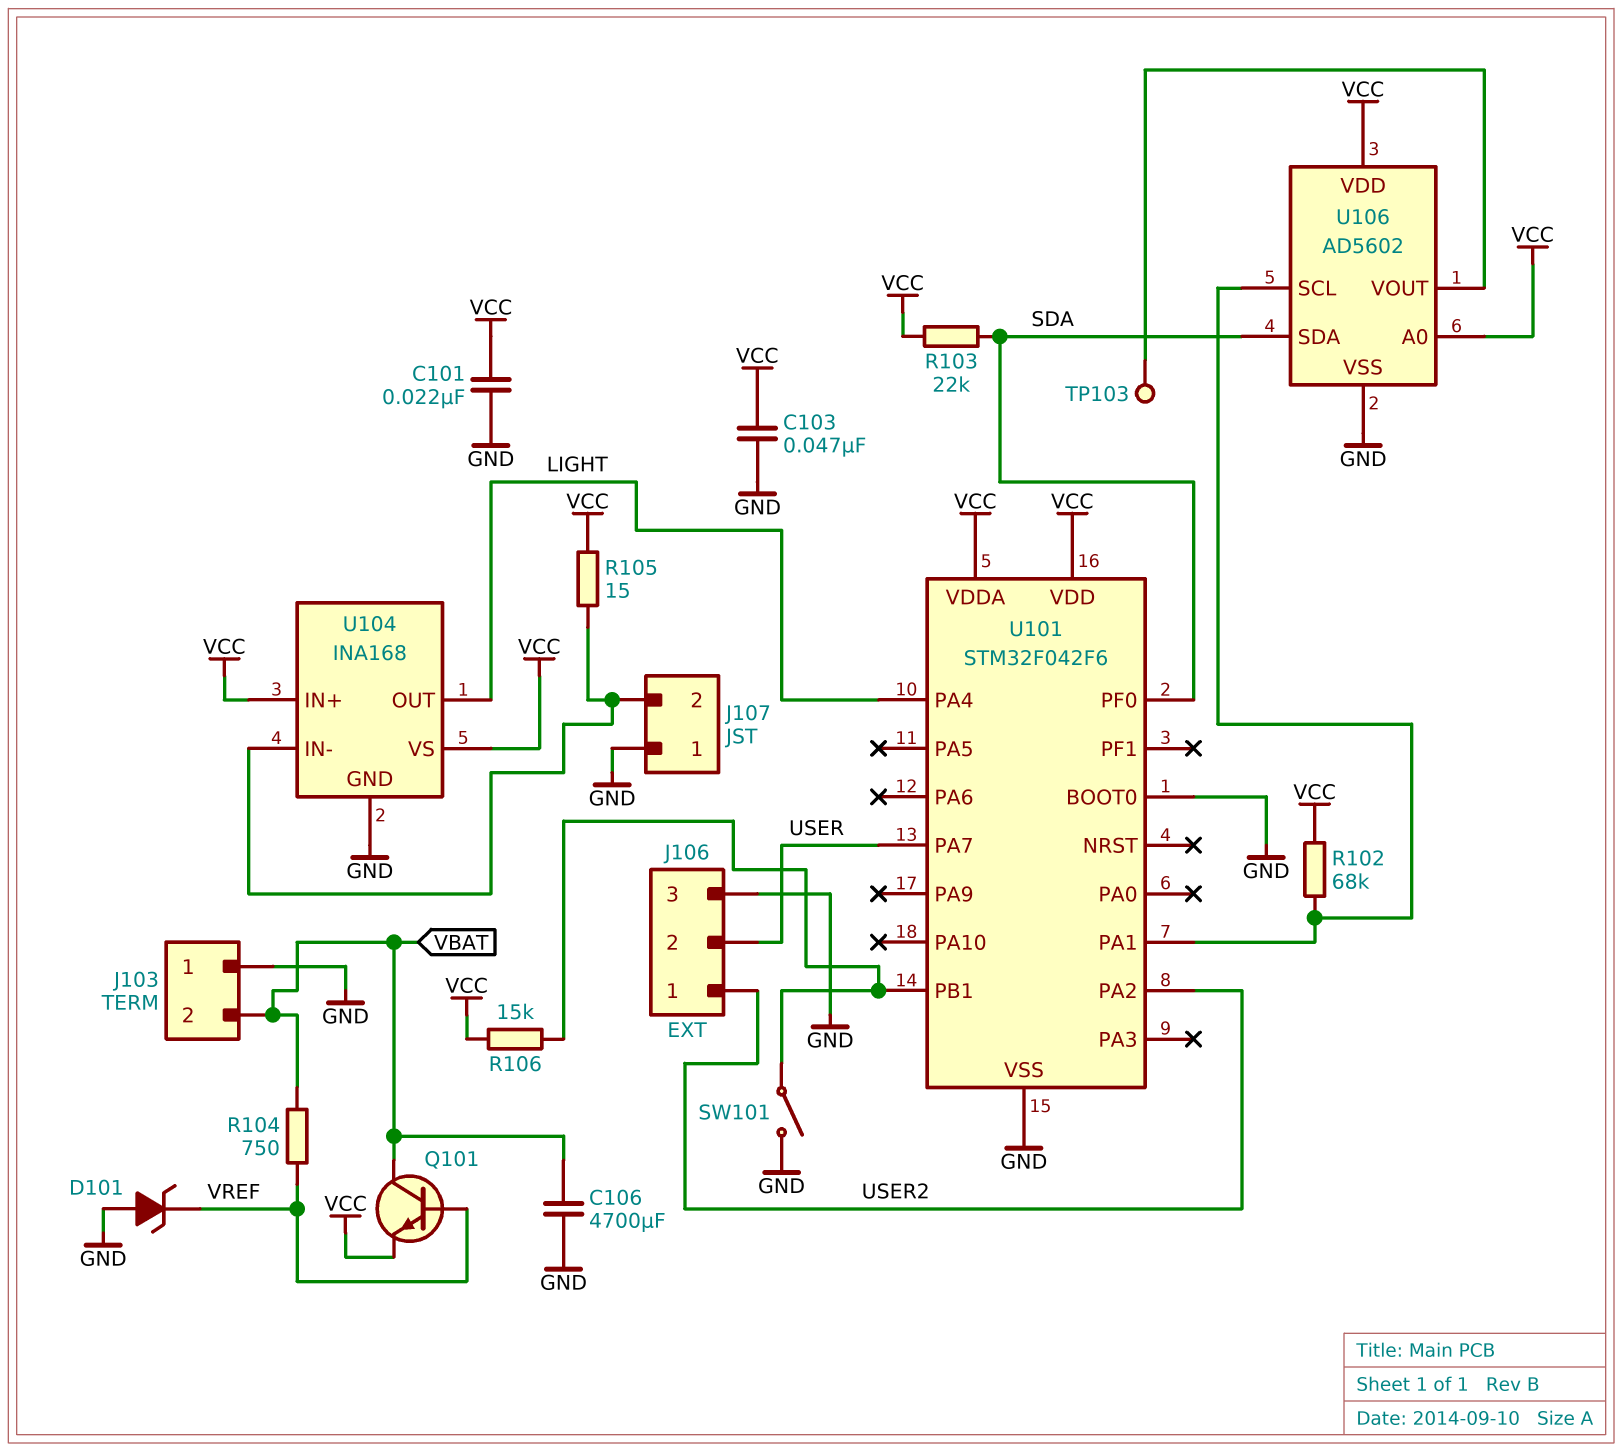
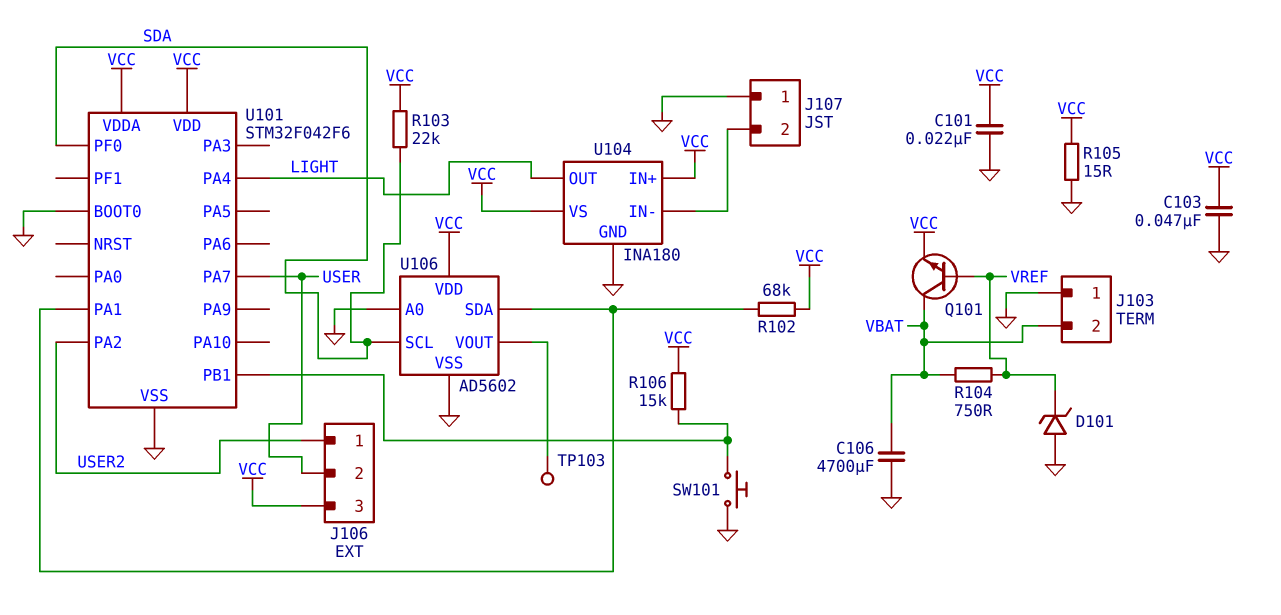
J106 pin 3: GND -> VCC
R105: 15 (J107/2, VCC) -> 15 (GND, VCC)
SW101: switch (GND, U101/PB1) -> button (GND, U101/PB1)
U104: INA168 -> INA180
U106 pin A0: VCC -> GND
U106 pin SCL: U101/PA1 -> SDA
U106 pin SDA: SDA -> U101/PA1

